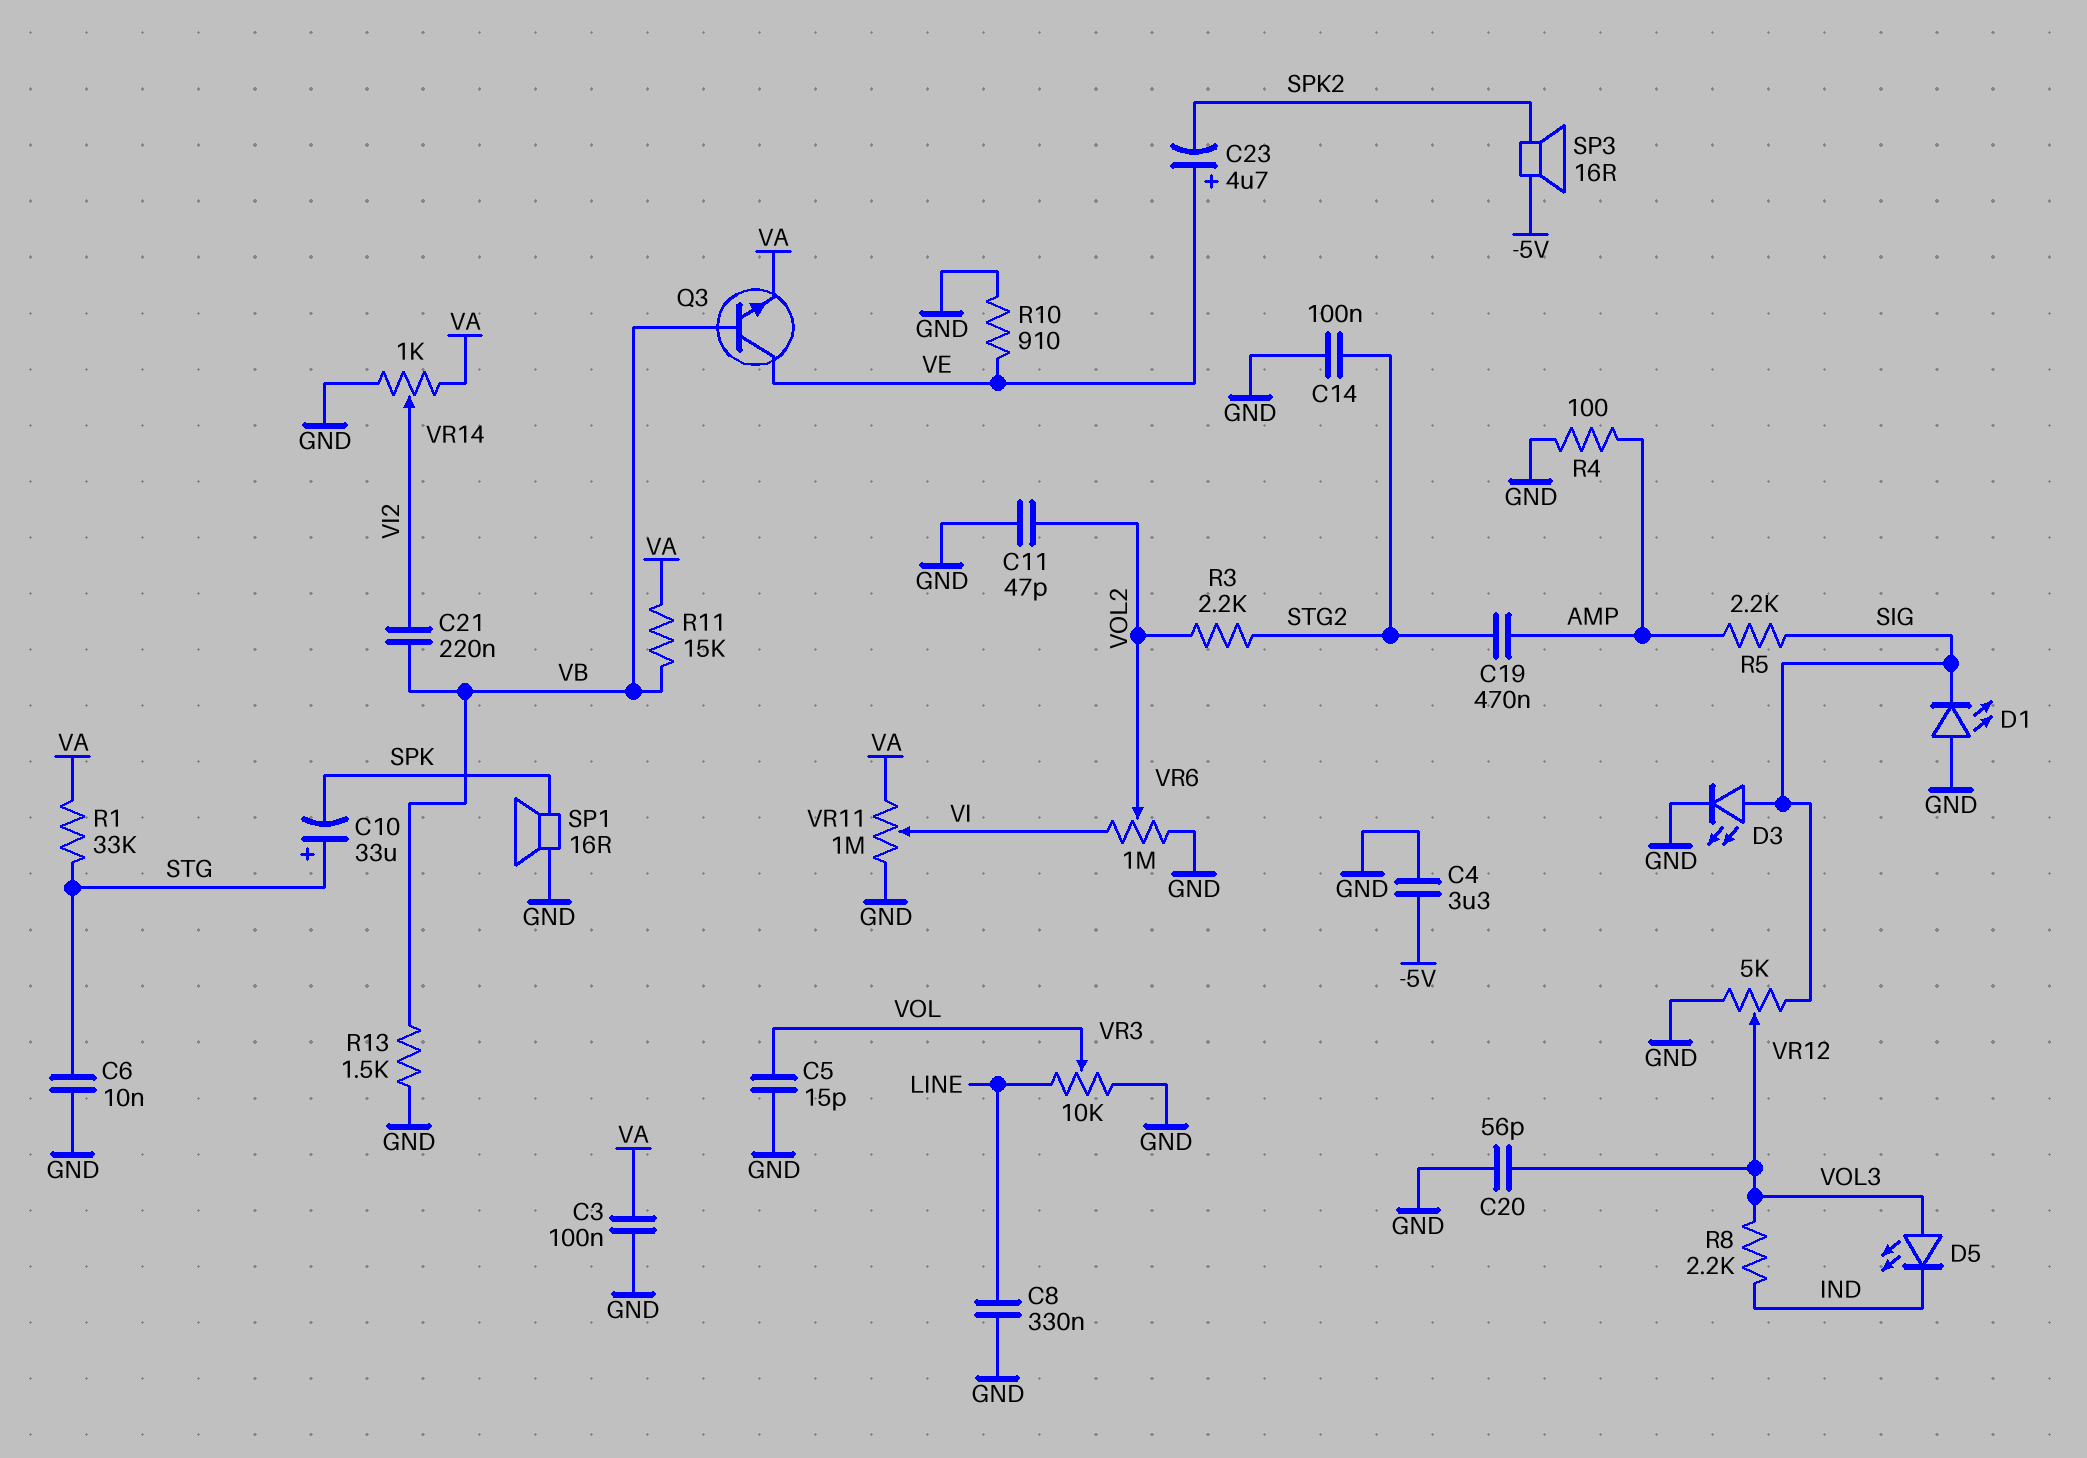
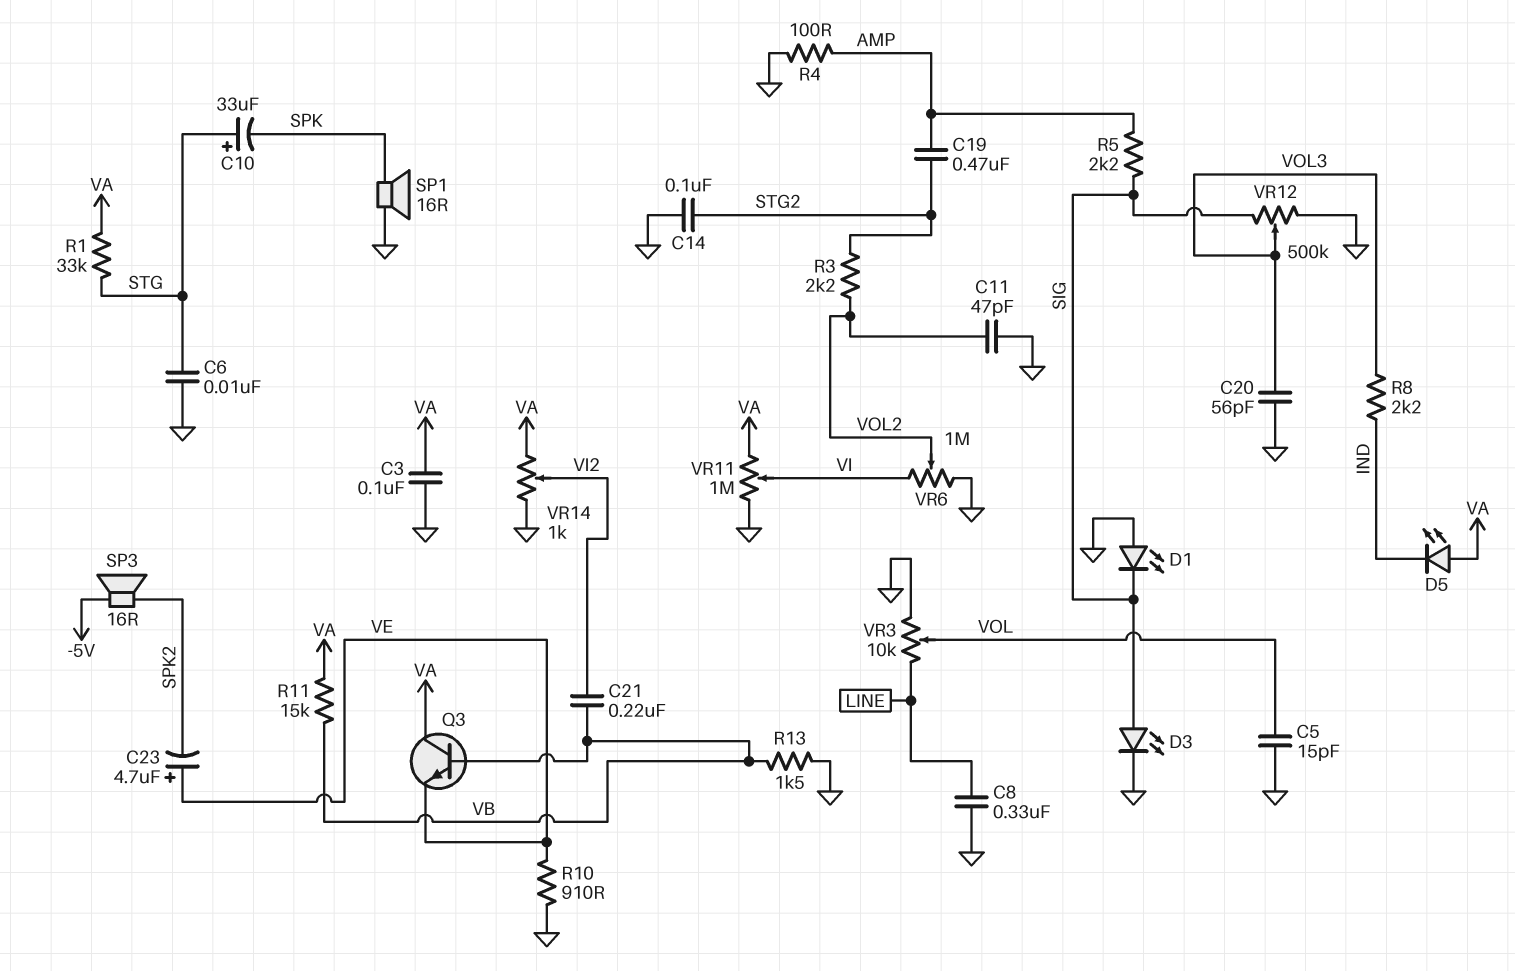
C4: 3.3uF (-5V, GND) -> none
D5: LED (A VOL3, K IND) -> LED (A VA, K IND)
Q3: NPN (B VB, C VE, E VA) -> NPN (B VB, C VA, E VE)
VR12: 5k (GND, SIG, wiper VOL3) -> 500k (GND, SIG, wiper VOL3)

